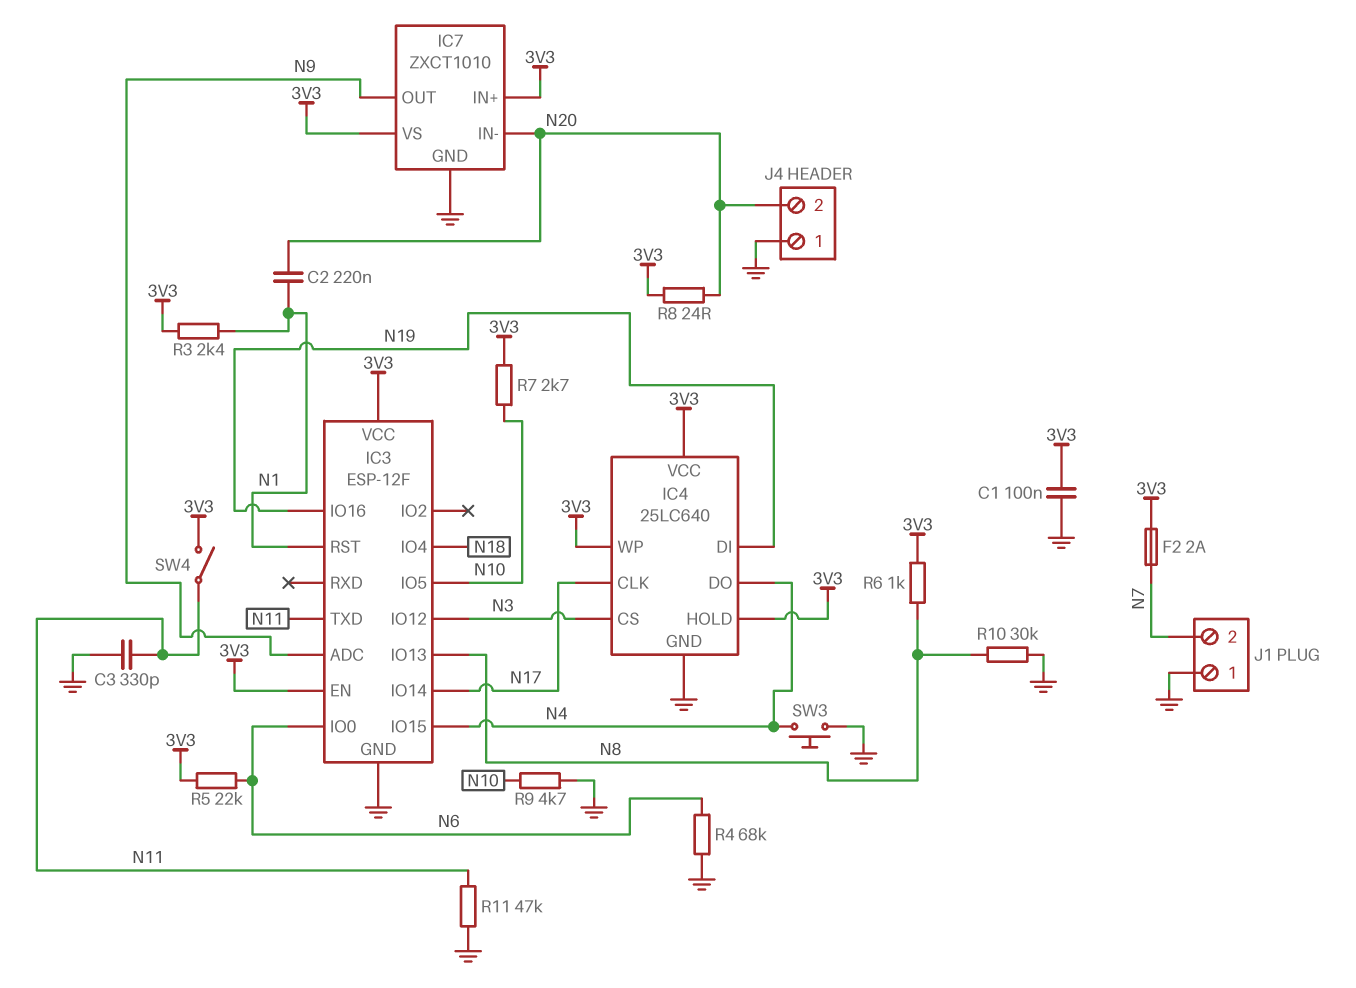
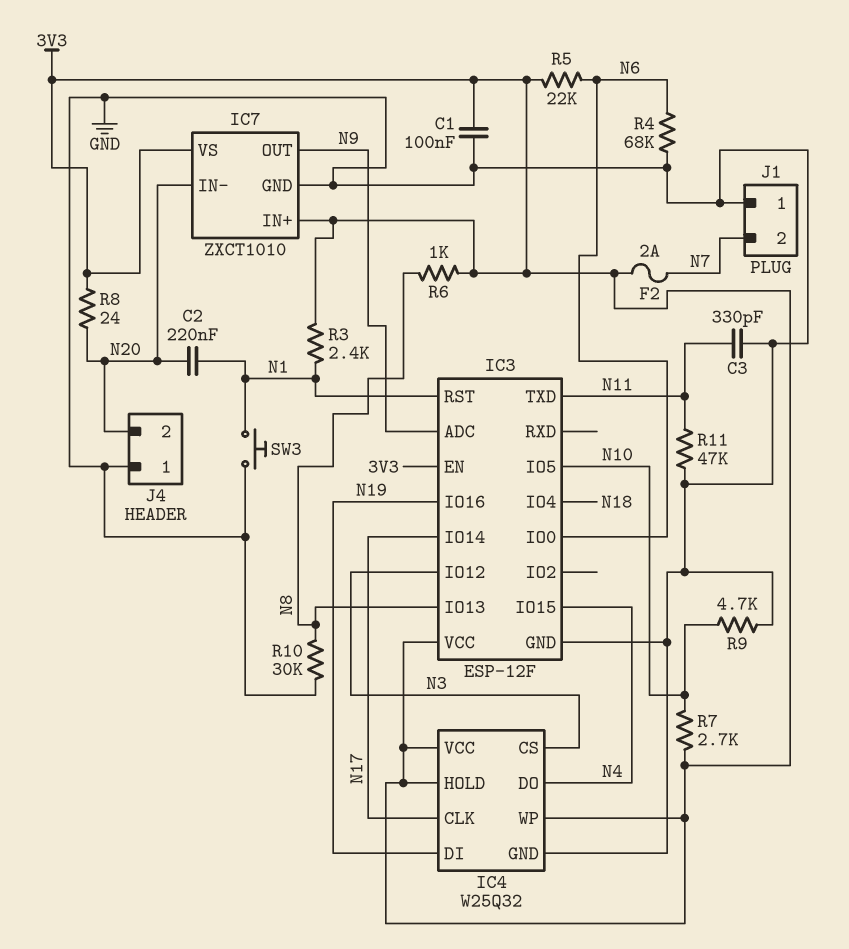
IC4: 25LC640 -> W25Q32
SW3: button (GND, N4) -> button (GND, N1)
SW4: switch (3V3, N11) -> none

